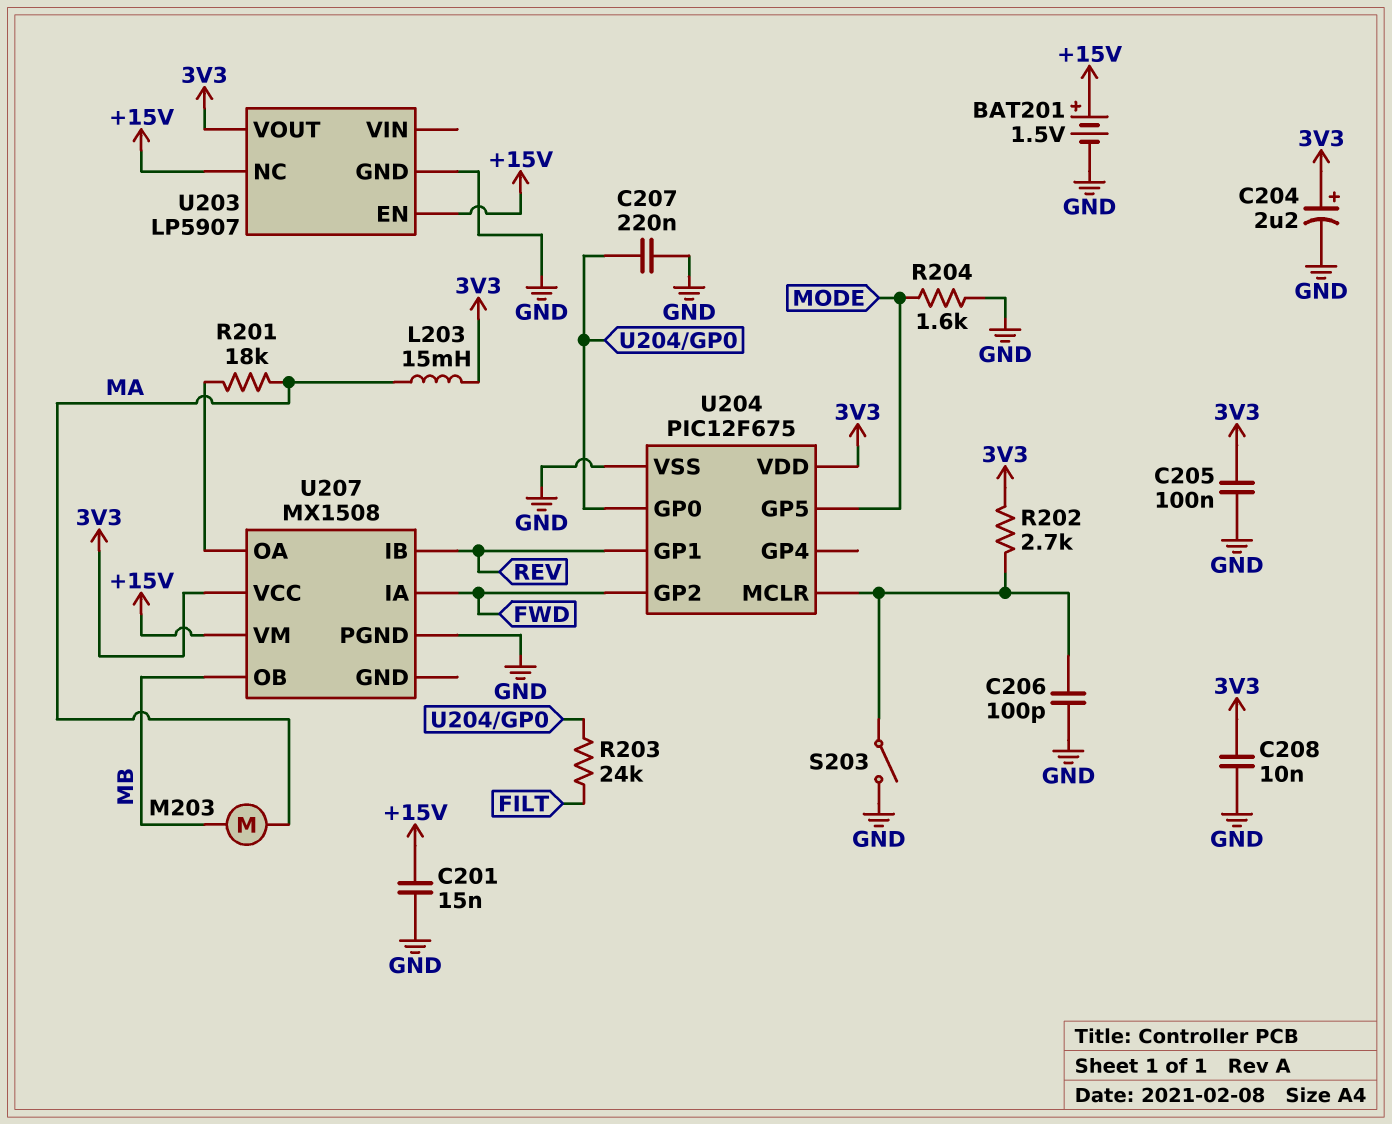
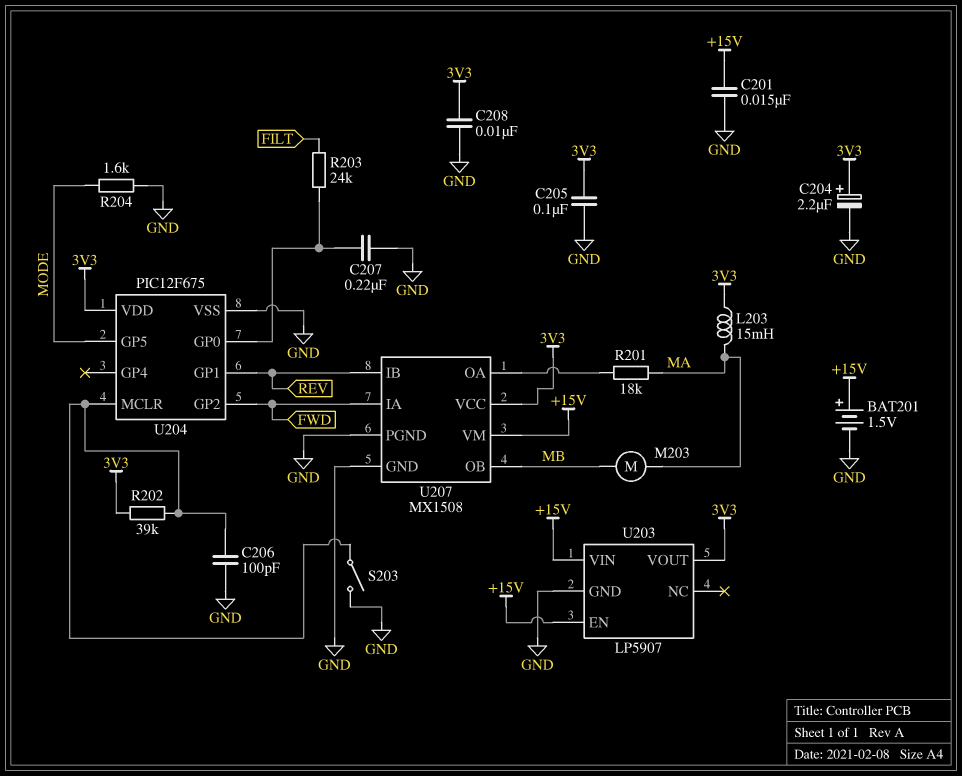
R202: 2.7k (3V3, U204/MCLR) -> 39k (3V3, U204/MCLR)
U203 pin NC: +15V -> none
U203 pin VIN: none -> +15V
U207 pin GND: none -> GND

